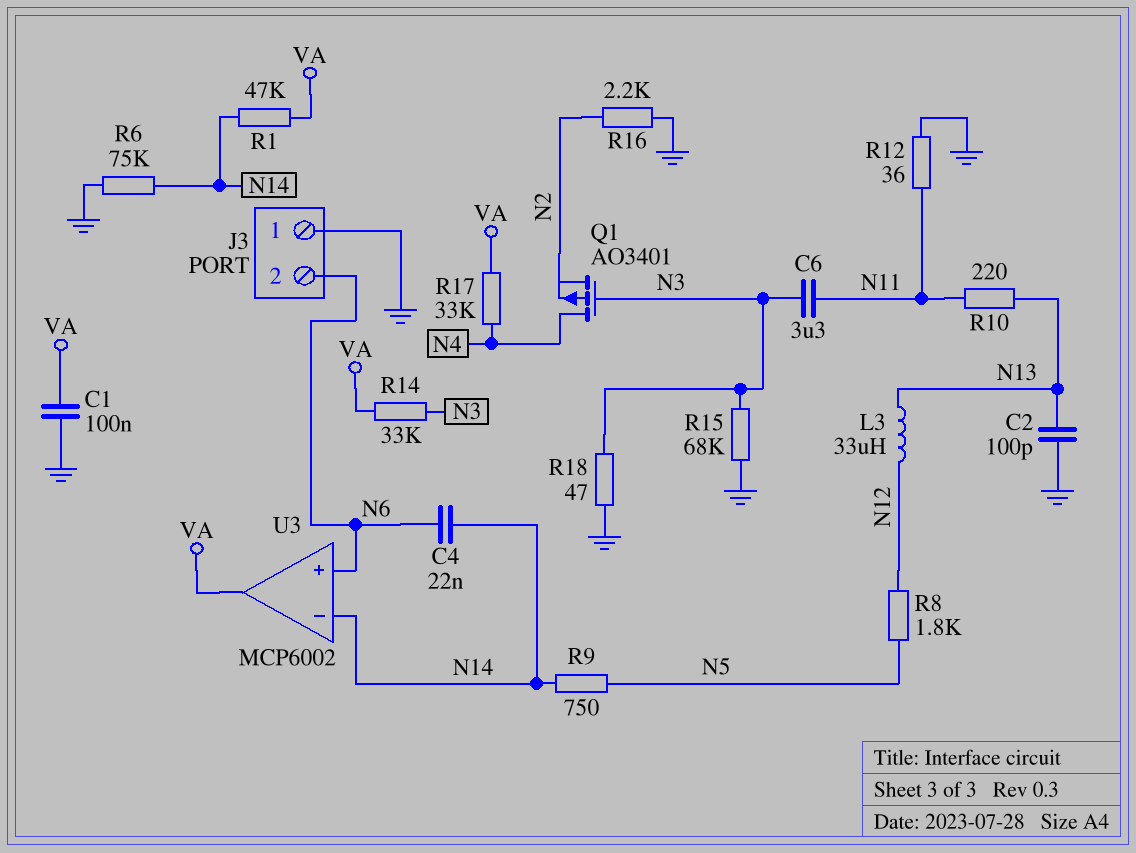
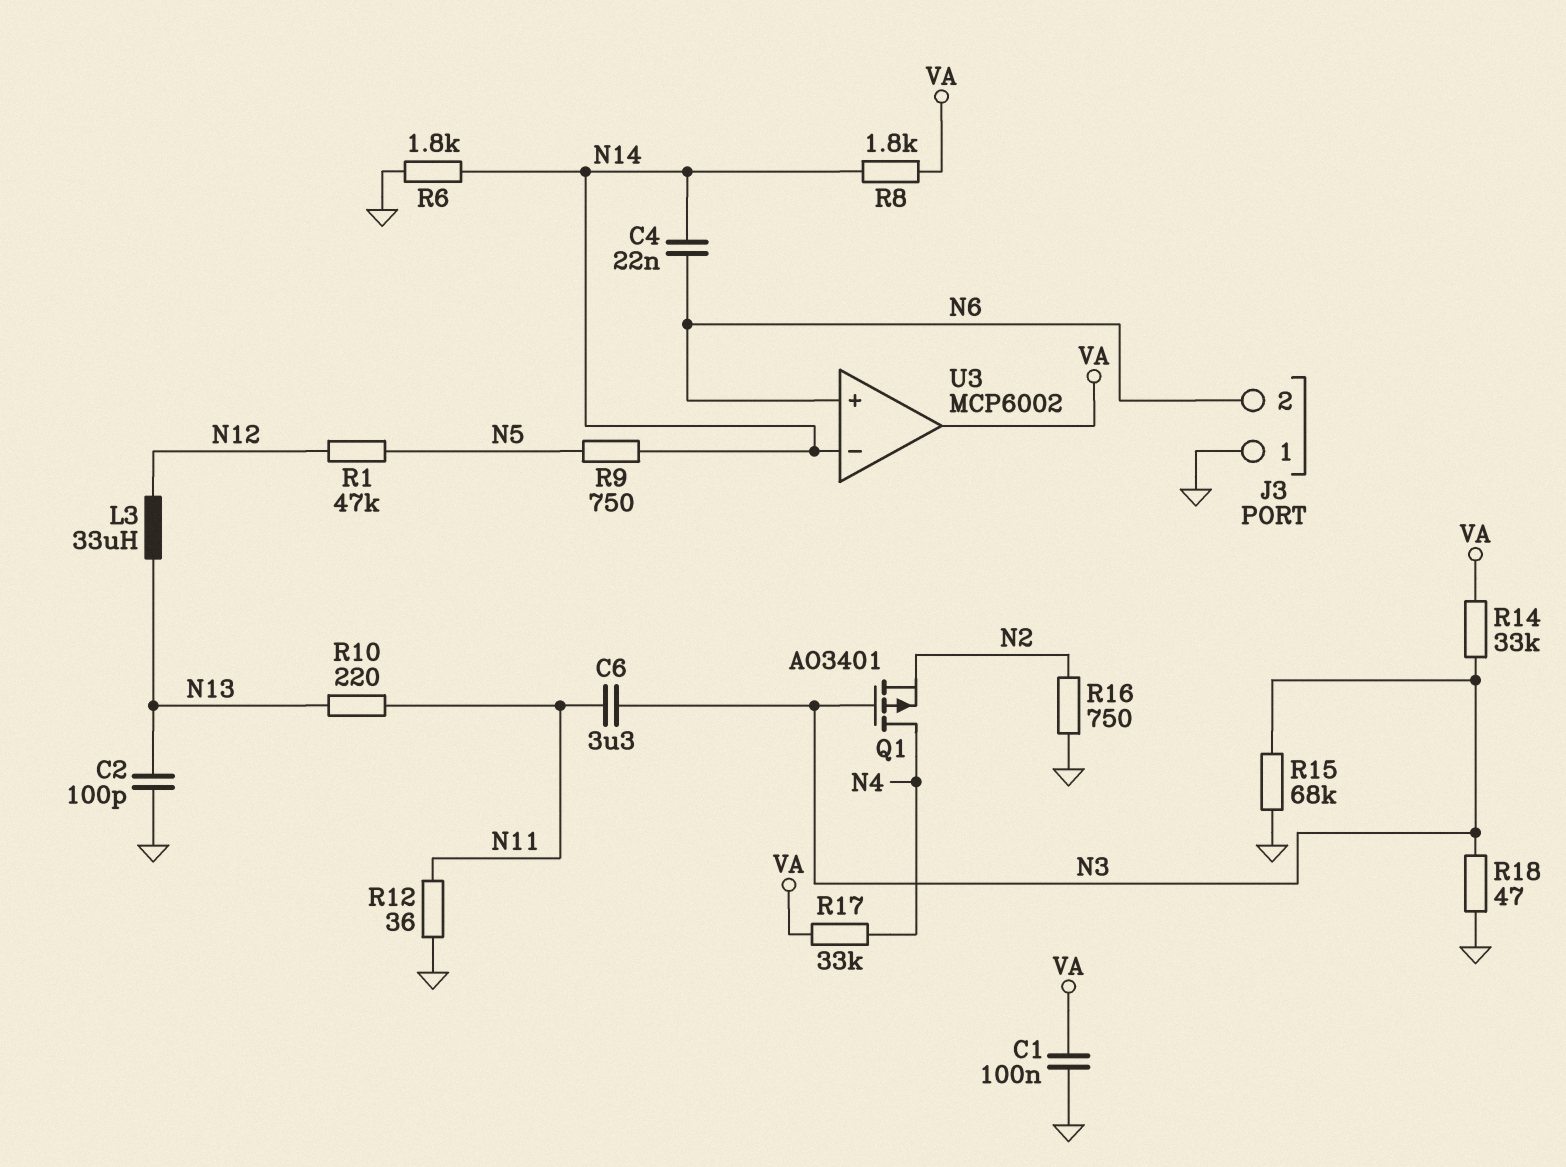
R1: 47k (N14, VA) -> 47k (N5, N12)
R6: 75k (GND, N14) -> 1.8k (GND, N14)
R8: 1.8k (N5, N12) -> 1.8k (N14, VA)
R16: 2.2k (GND, N2) -> 750 (GND, N2)

